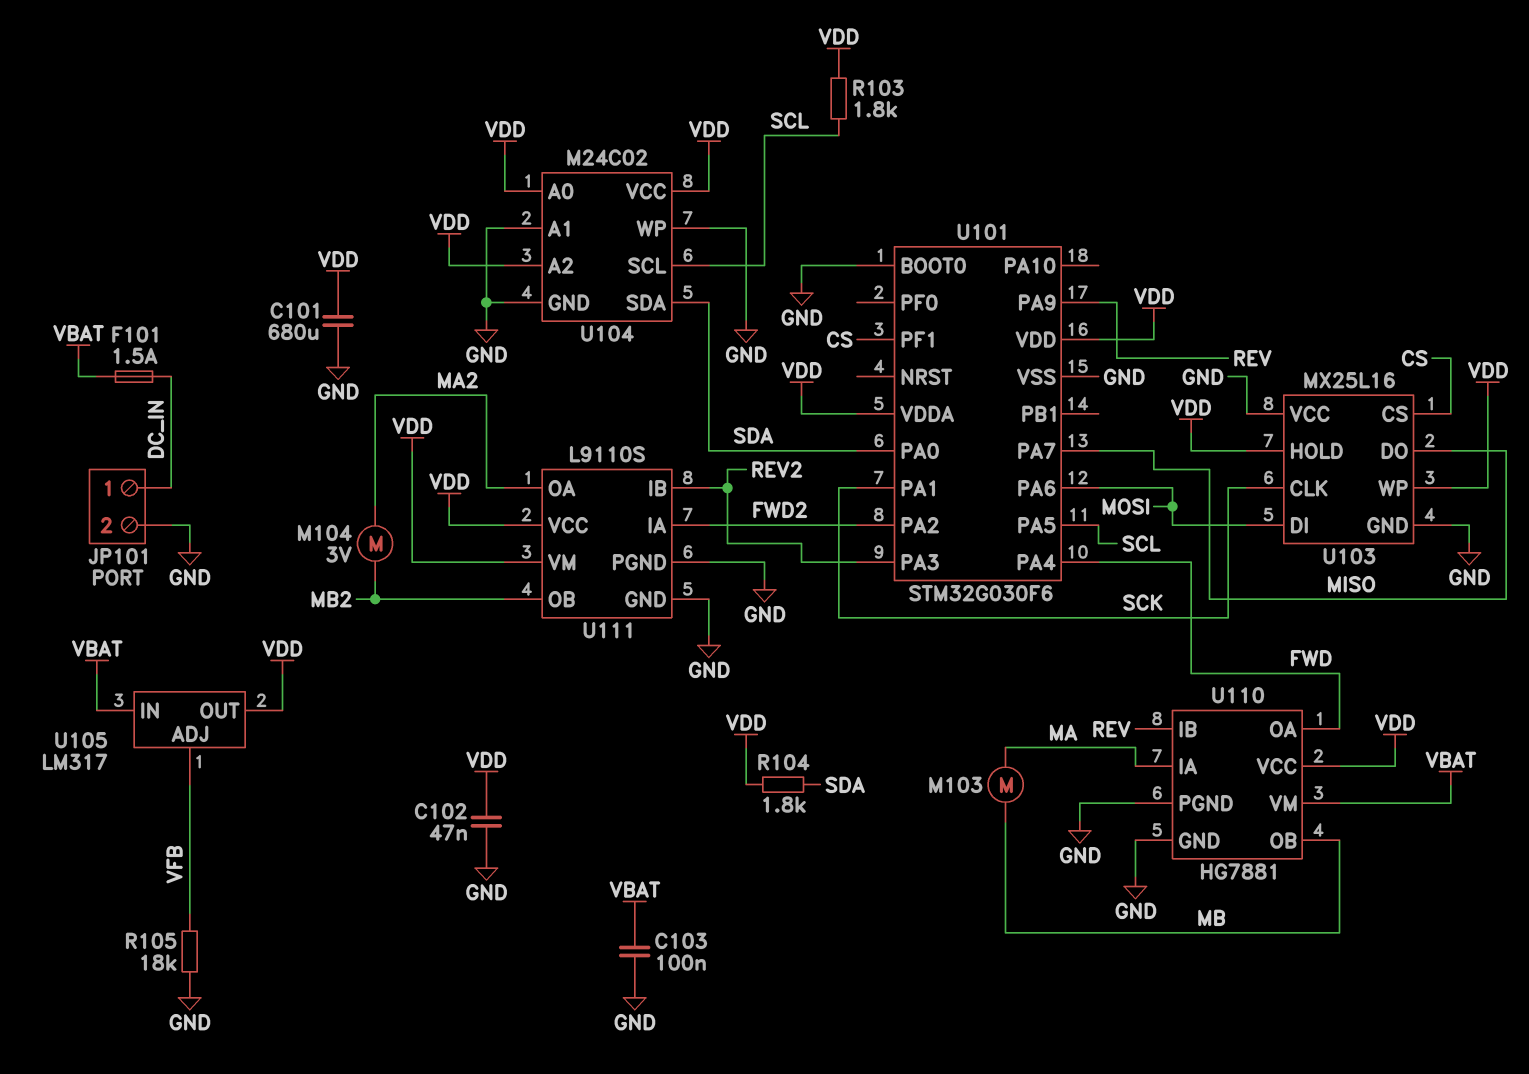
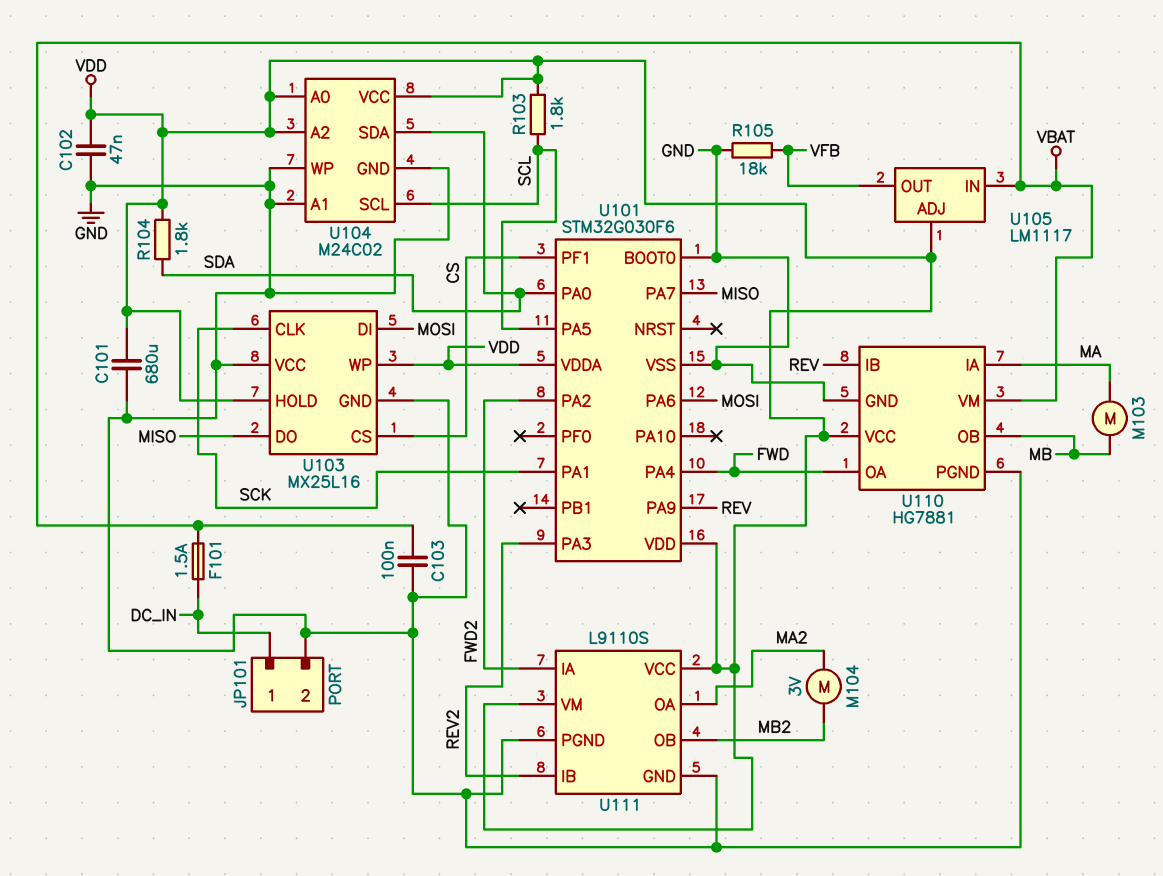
U105: LM317 -> LM1117
U105 pin ADJ: VFB -> VDD
U105 pin OUT: VDD -> VFB

